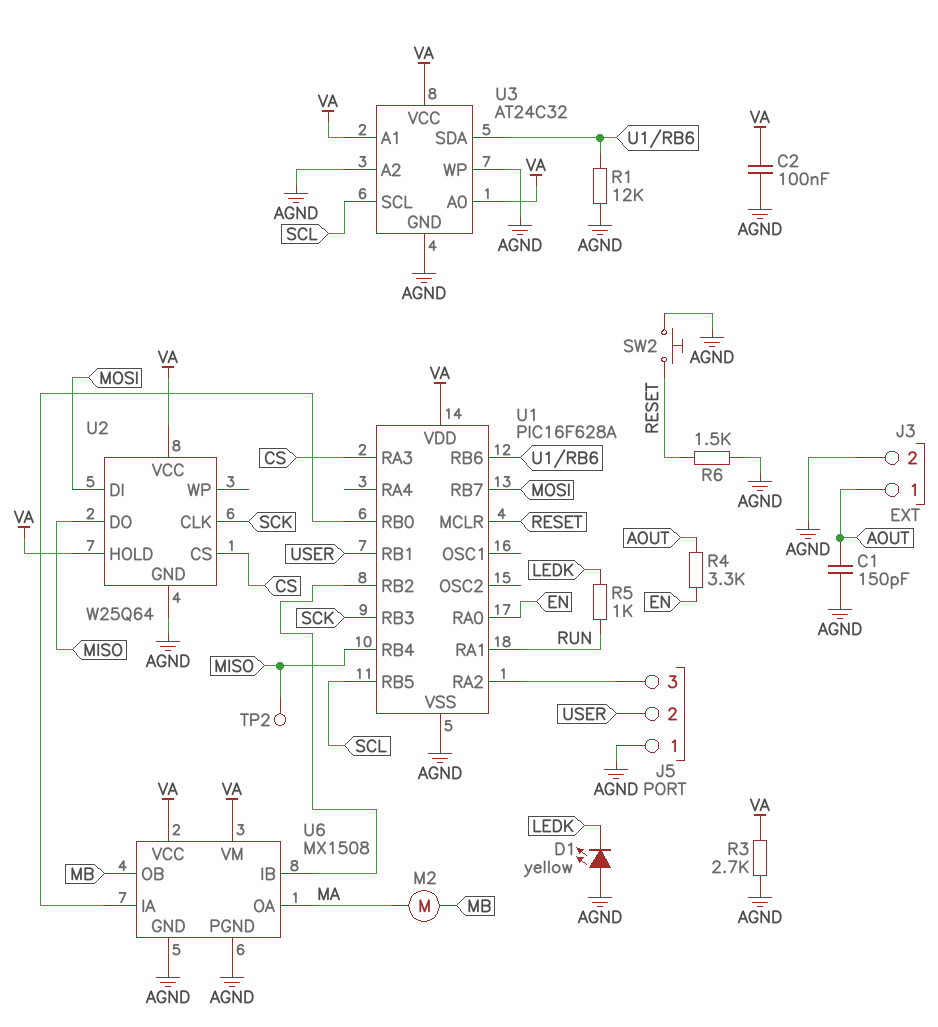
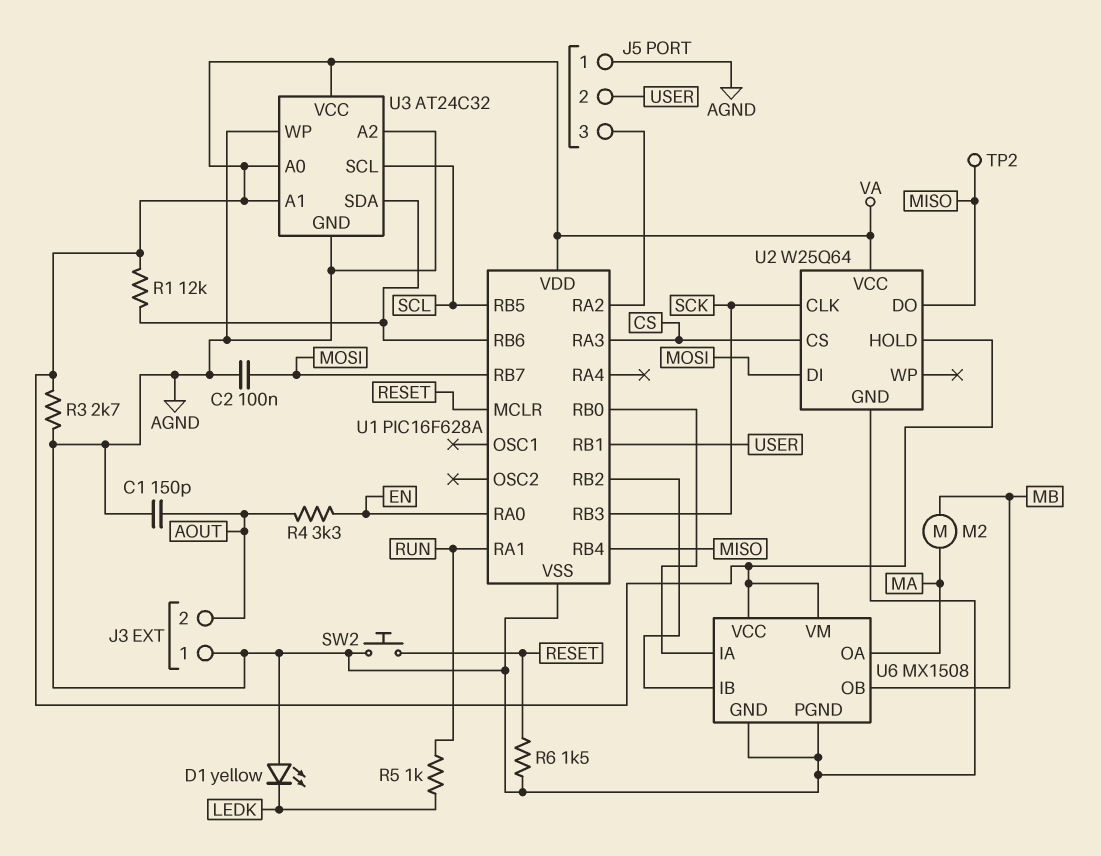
C2: 100nF (AGND, VA) -> 100nF (AGND, MOSI)
J3 pin 1: AOUT -> AGND
J3 pin 2: AGND -> AOUT
R1: 12k (AGND, U1/RB6) -> 12k (U1/RB6, VA)

